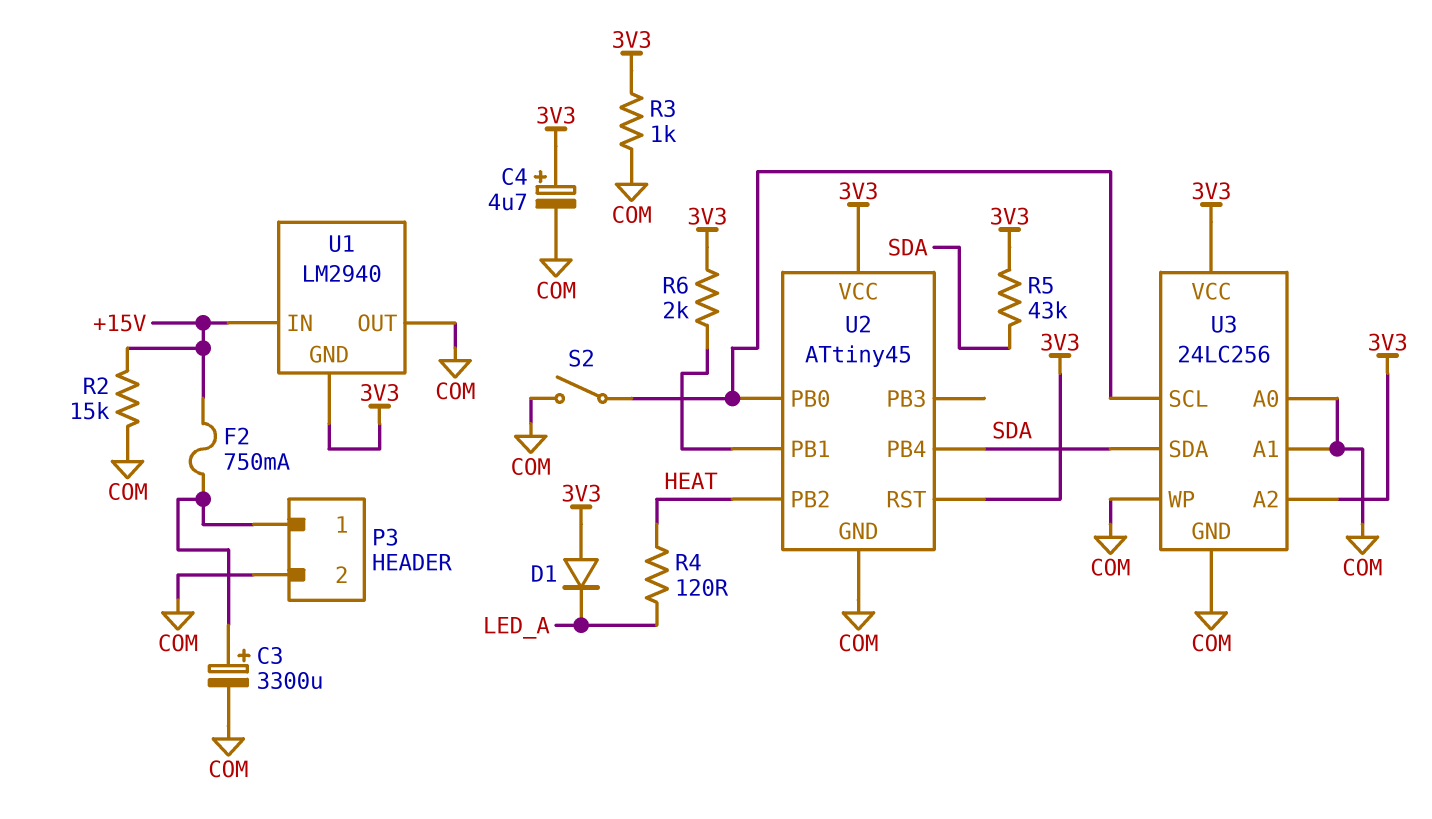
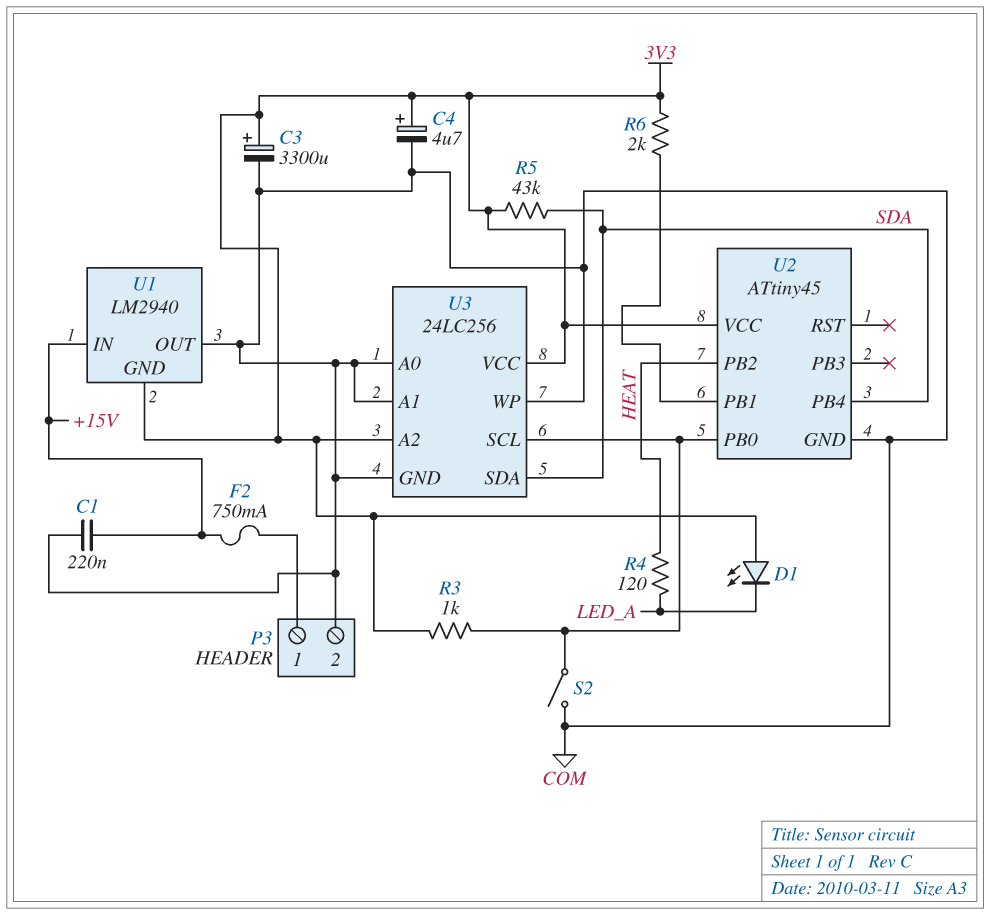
C1: none -> 220nF (+15V, COM)
C3: 3300uF (plus P3/1, minus COM) -> 3300uF (plus 3V3, minus COM)
D1: diode (A 3V3, K LED_A) -> LED (A 3V3, K LED_A)
R2: 15k (+15V, COM) -> none
R3: 1k (3V3, COM) -> 1k (3V3, U2/PB0)
U2 pin RST: 3V3 -> none

